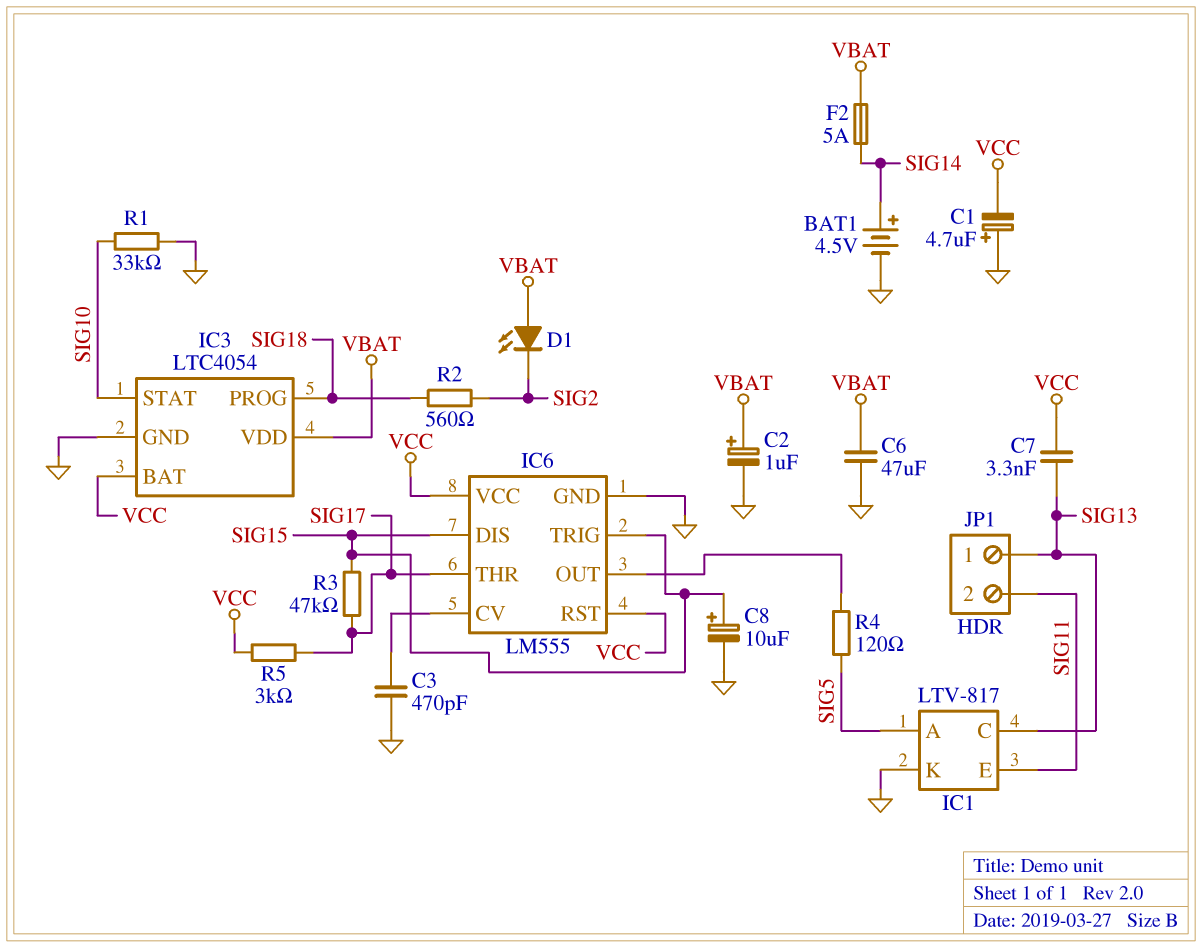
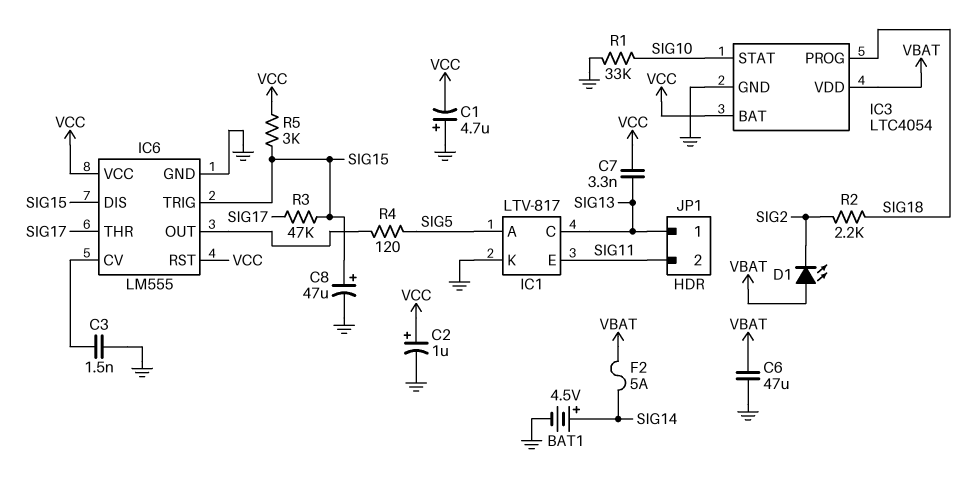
C2: 1uF (plus VBAT, minus GND) -> 1uF (plus VCC, minus GND)
C3: 470pF (GND, IC6/CV) -> 1.5nF (GND, IC6/CV)
C8: 10uF (plus SIG15, minus GND) -> 47uF (plus SIG15, minus GND)
R2: 560 (SIG2, SIG18) -> 2.2k (SIG2, SIG18)
R5: 3k (SIG17, VCC) -> 3k (SIG15, VCC)

